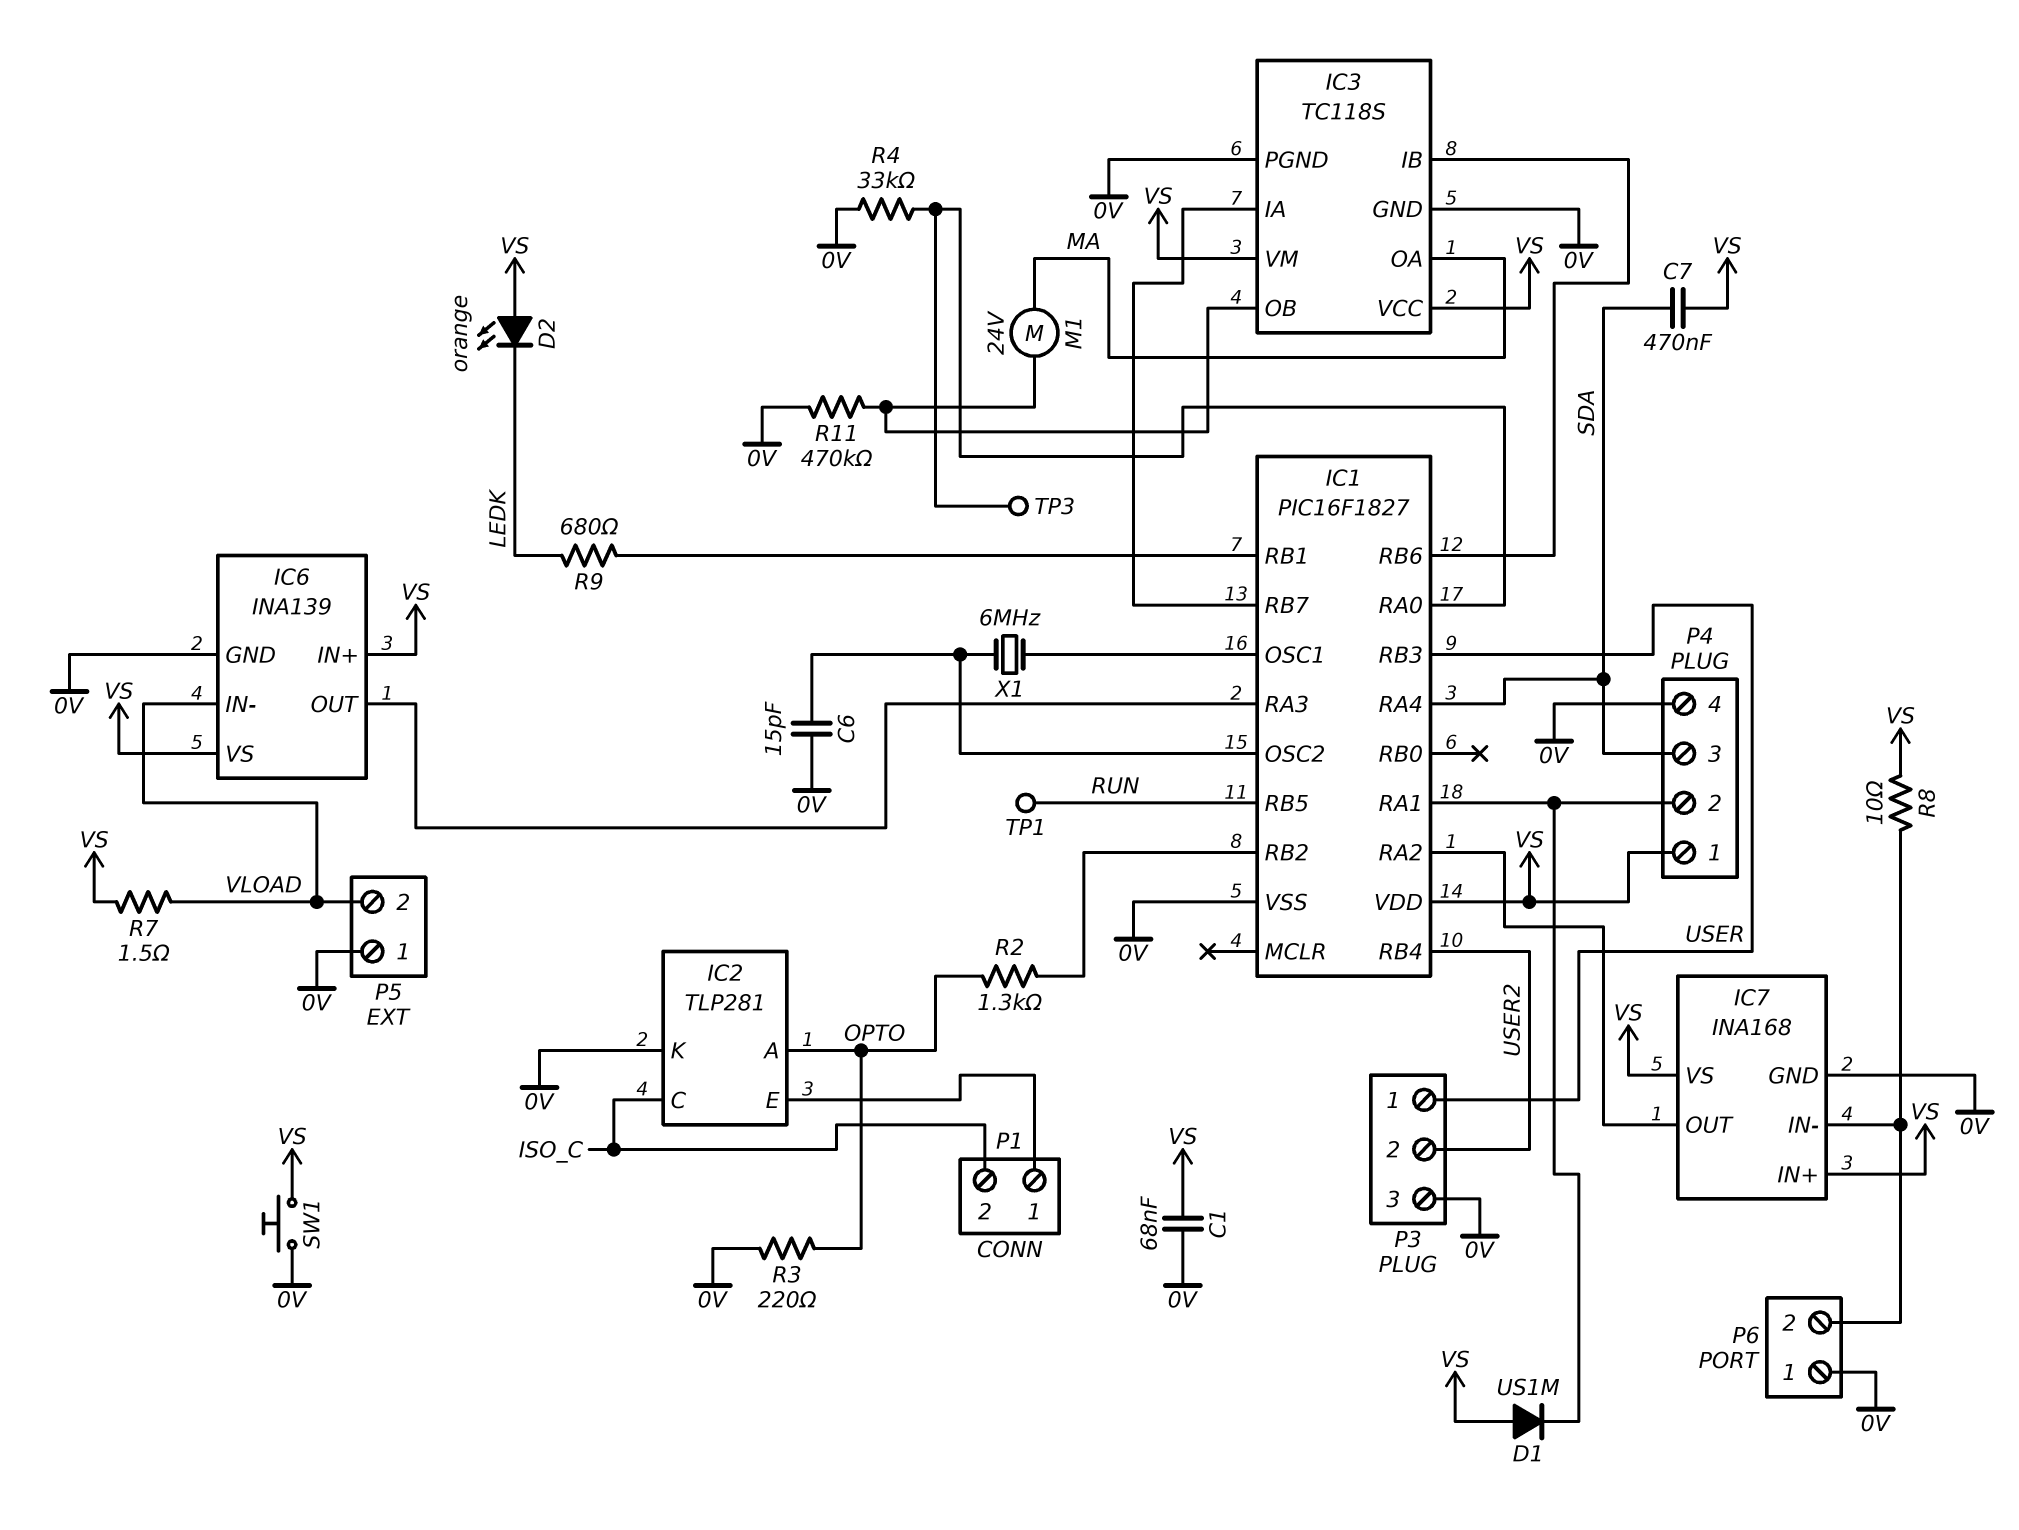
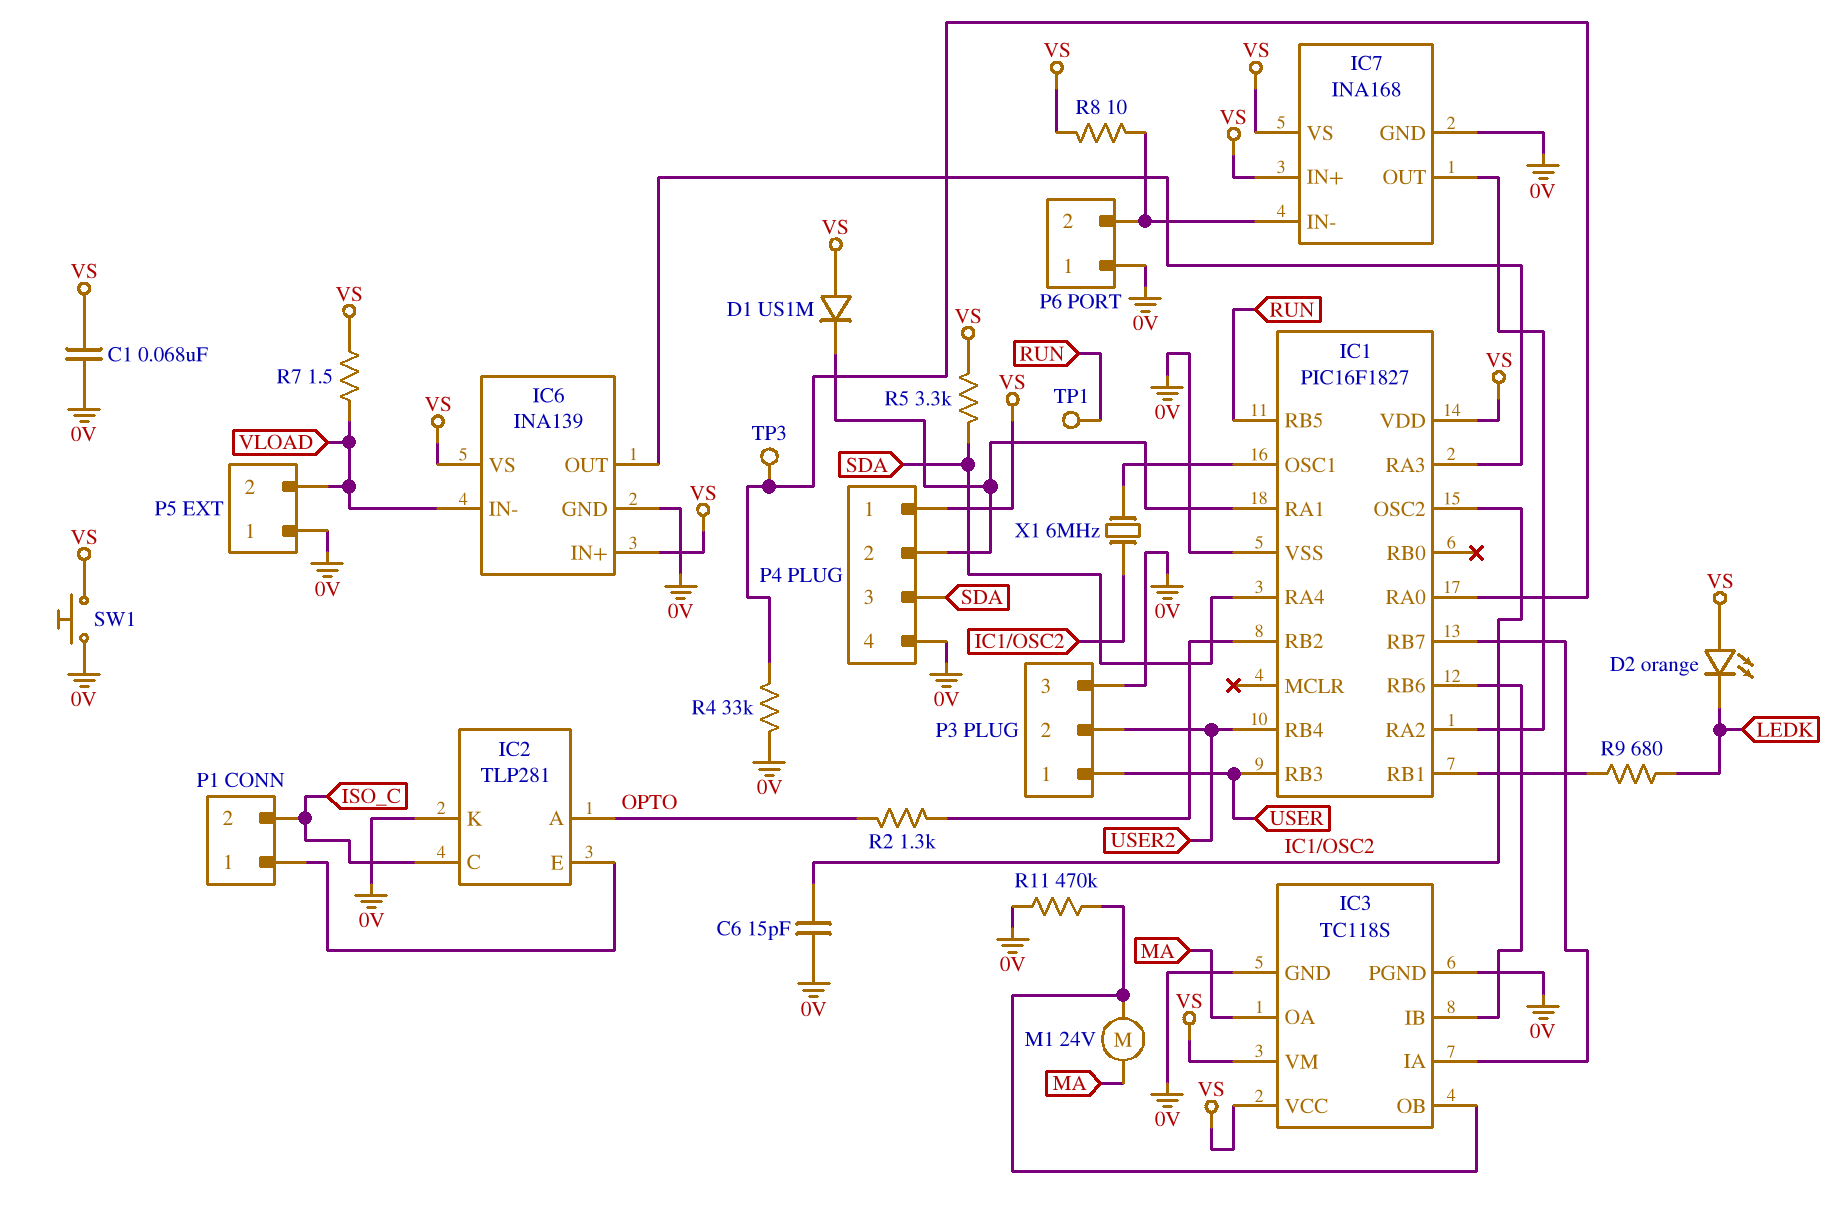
C7: 470nF (SDA, VS) -> none
R3: 220 (0V, OPTO) -> none
R5: none -> 3.3k (SDA, VS)

